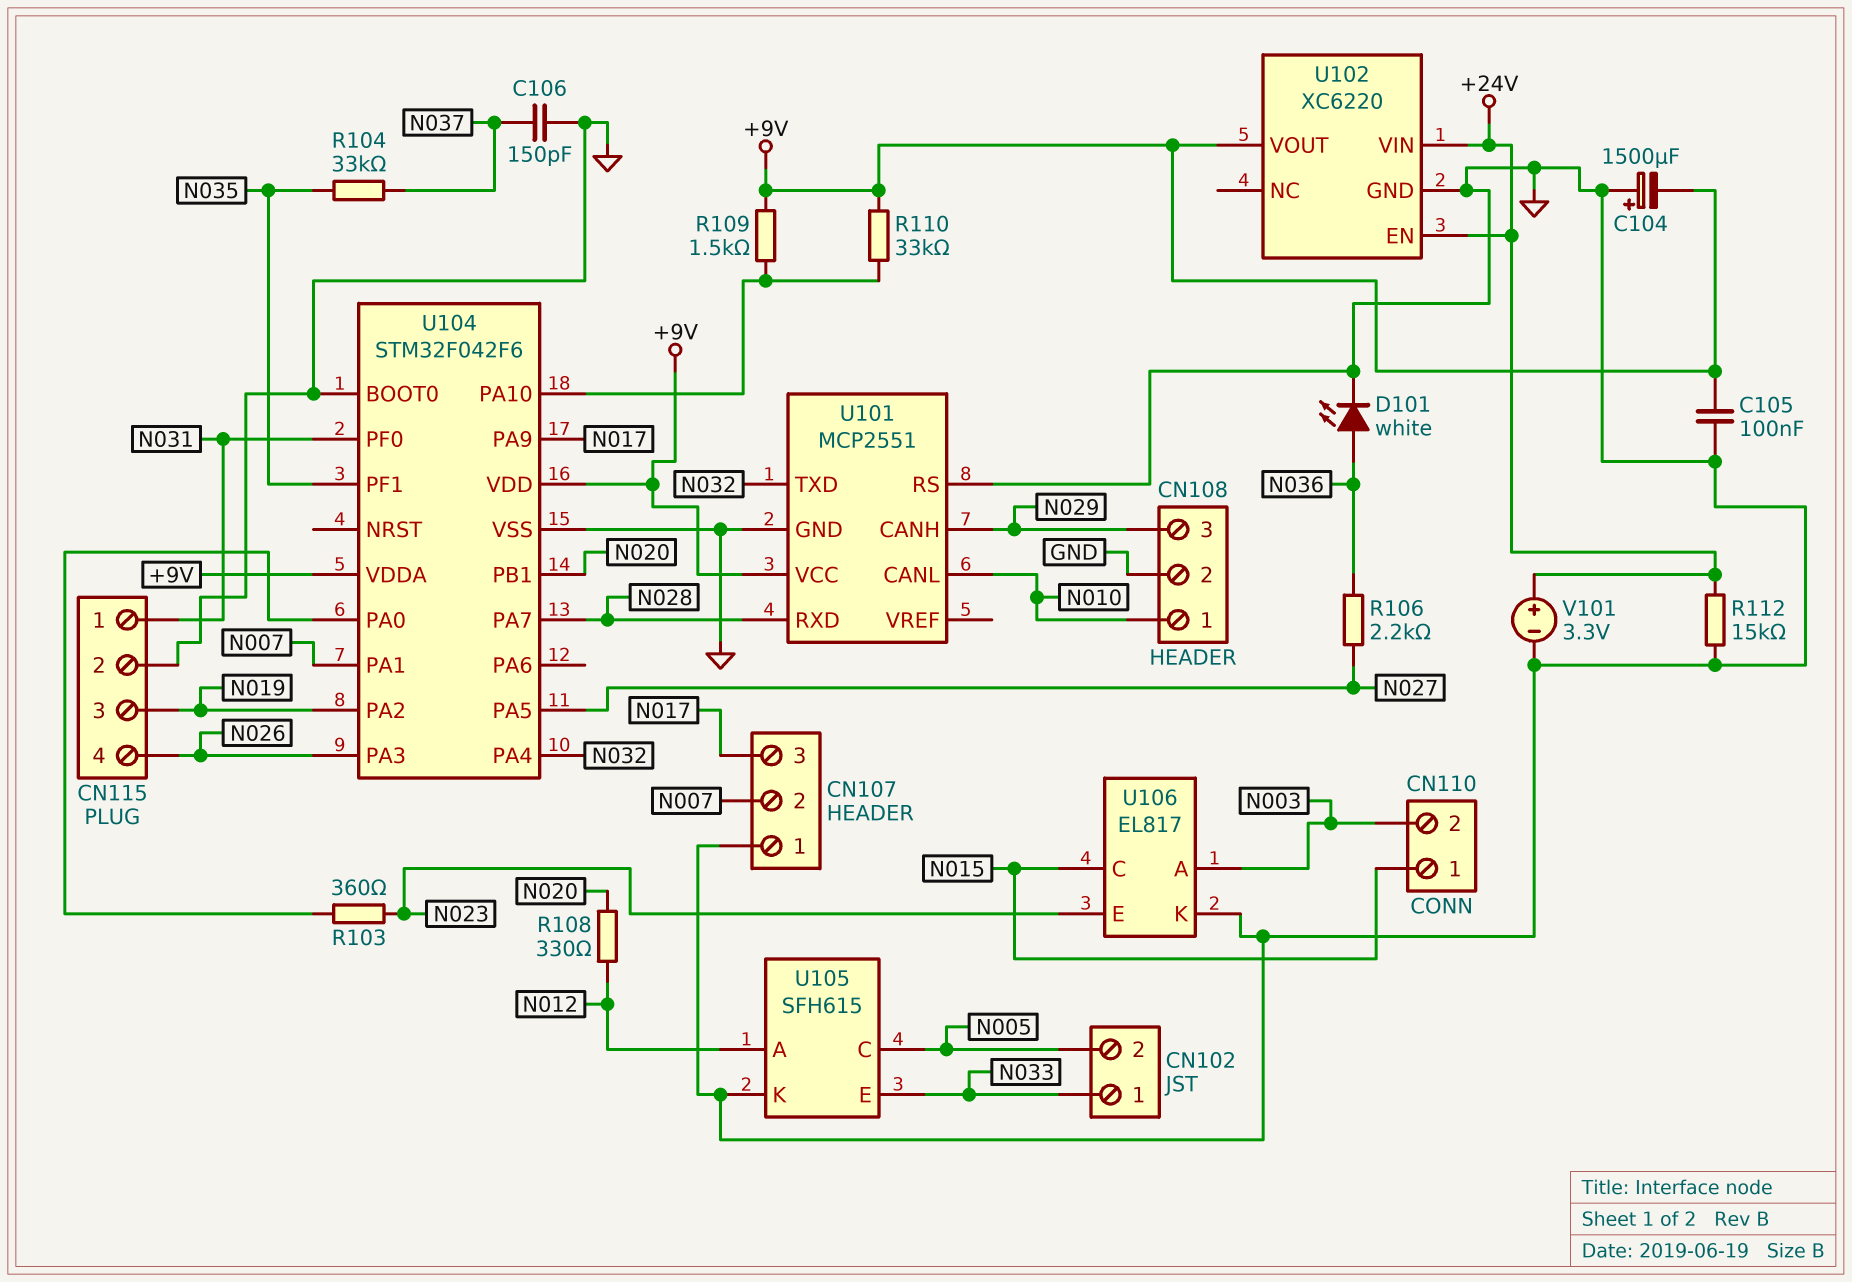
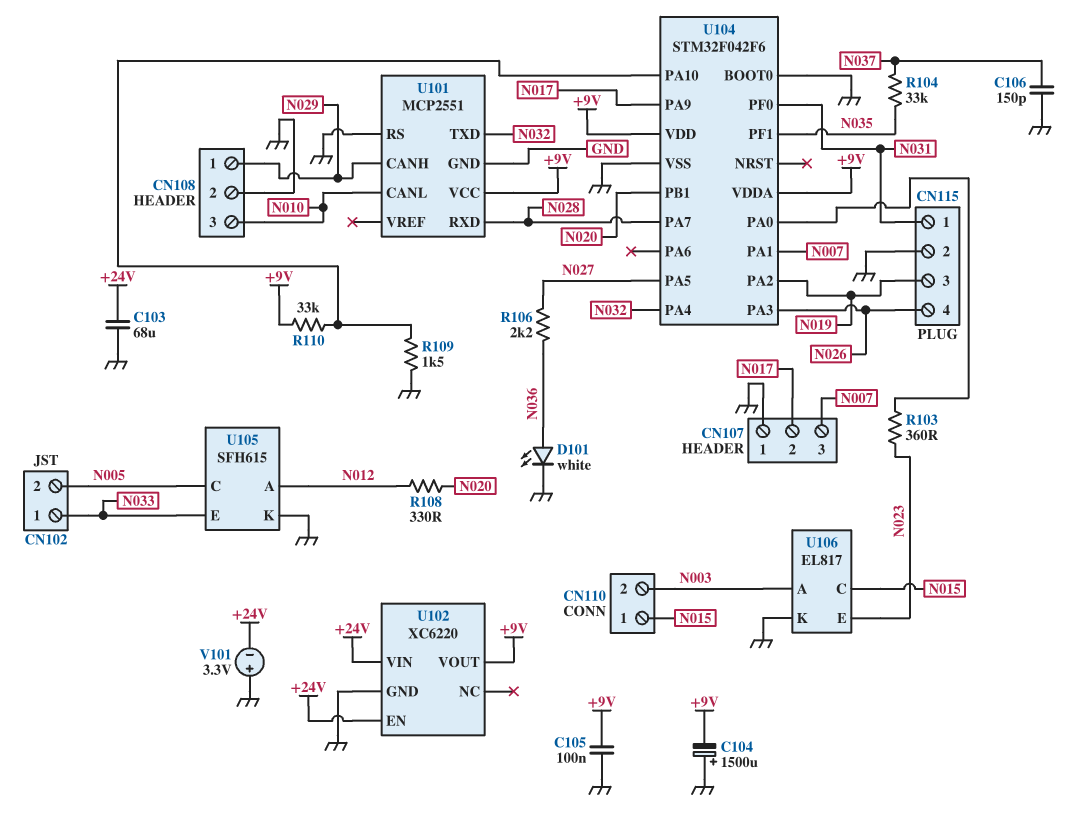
C103: none -> 68uF (+24V, GND)
CN107 pin 2: N007 -> N017
CN107 pin 3: N017 -> N007
CN108 pin 1: N010 -> N029
CN108 pin 3: N029 -> N010
R109: 1.5k (+9V, U104/PA10) -> 1.5k (GND, U104/PA10)
R112: 15k (+24V, GND) -> none
V101: 3.3V (plus +24V, minus GND) -> 3.3V (plus GND, minus +24V)

